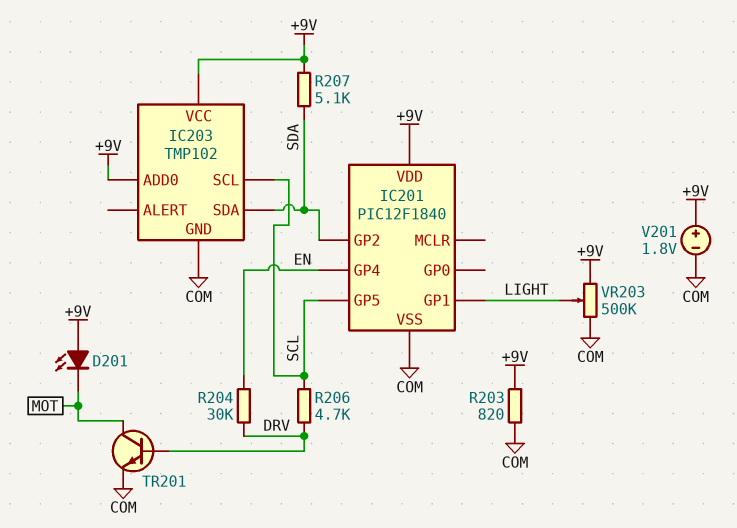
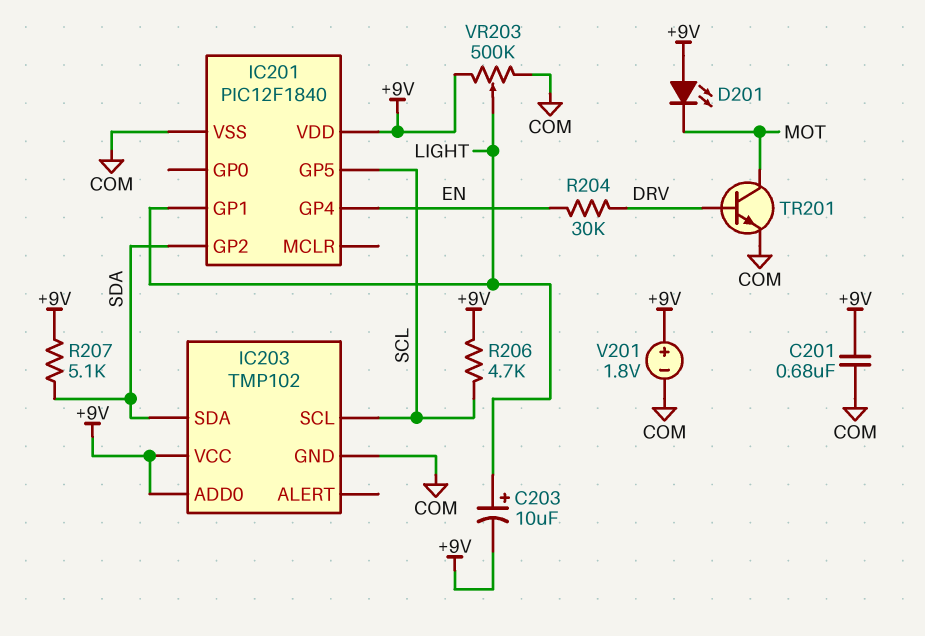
C201: none -> 680nF (+9V, COM)
C203: none -> 10uF (plus LIGHT, minus +9V)
R203: 820 (+9V, COM) -> none
R206: 4.7k (DRV, SCL) -> 4.7k (+9V, SCL)

